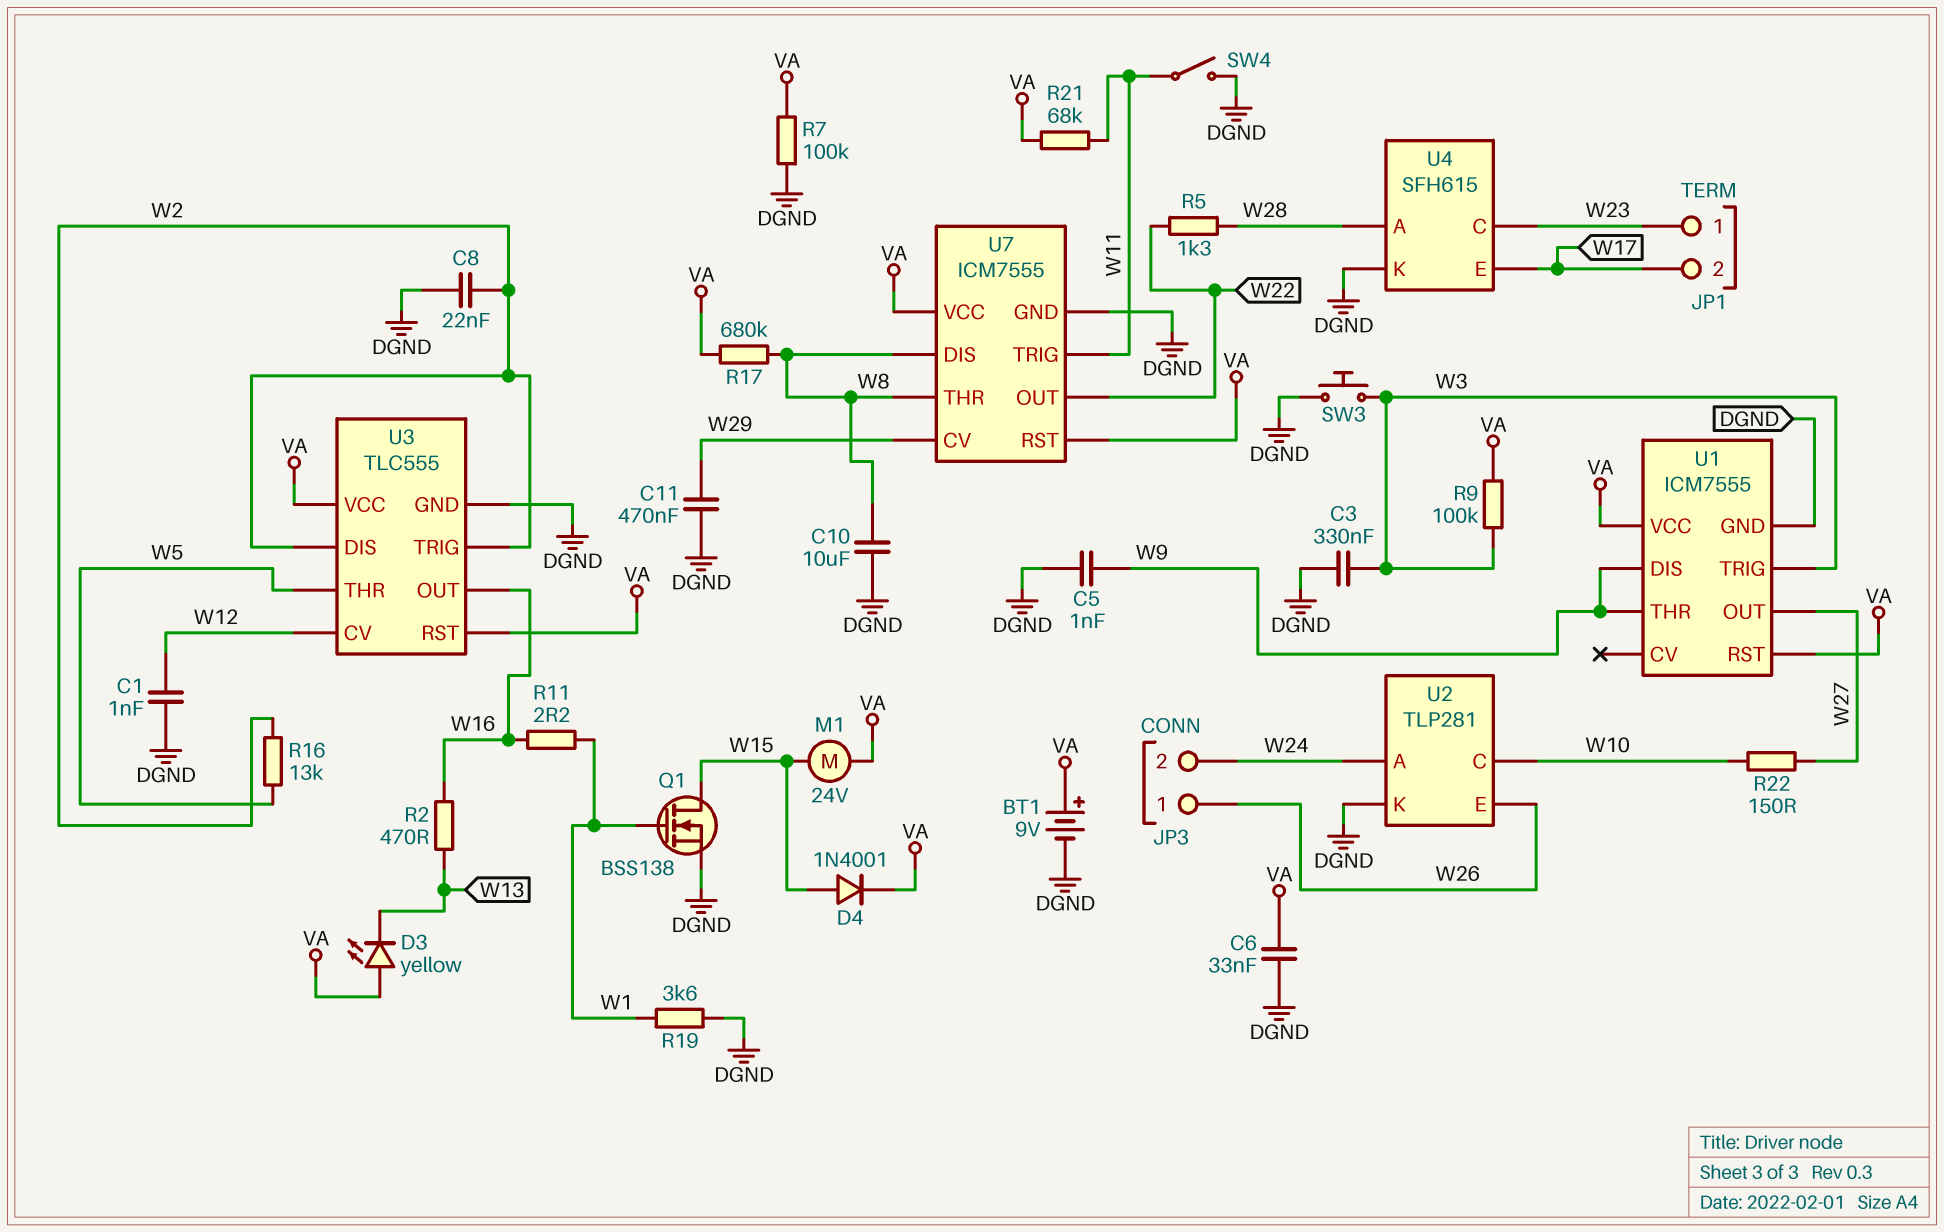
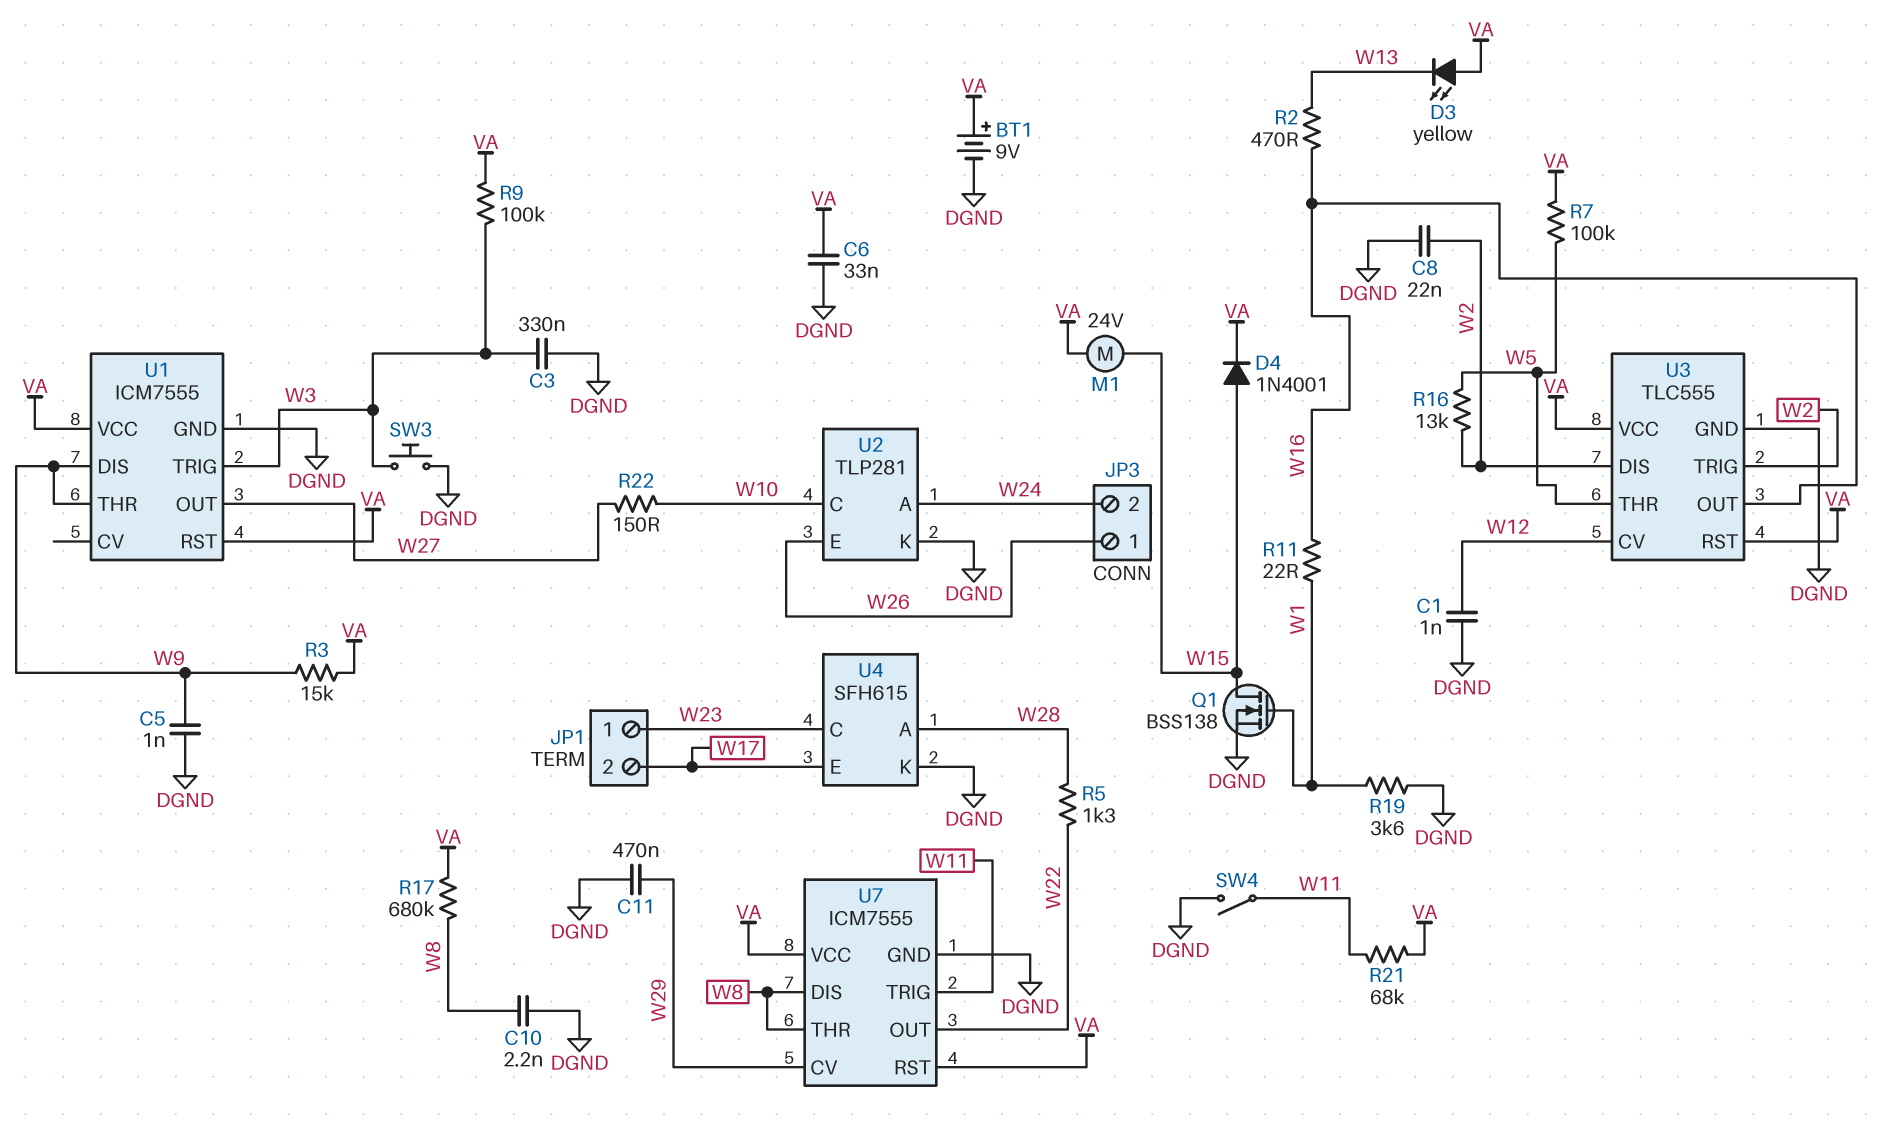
C10: 10uF (DGND, W8) -> 2.2nF (DGND, W8)
R3: none -> 15k (VA, W9)
R7: 100k (DGND, VA) -> 100k (VA, W5)
R11: 2.2 (W1, W16) -> 22 (W1, W16)

